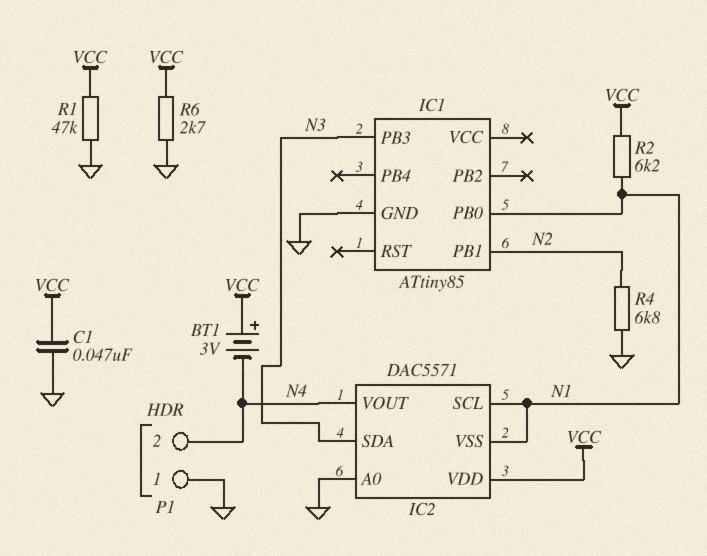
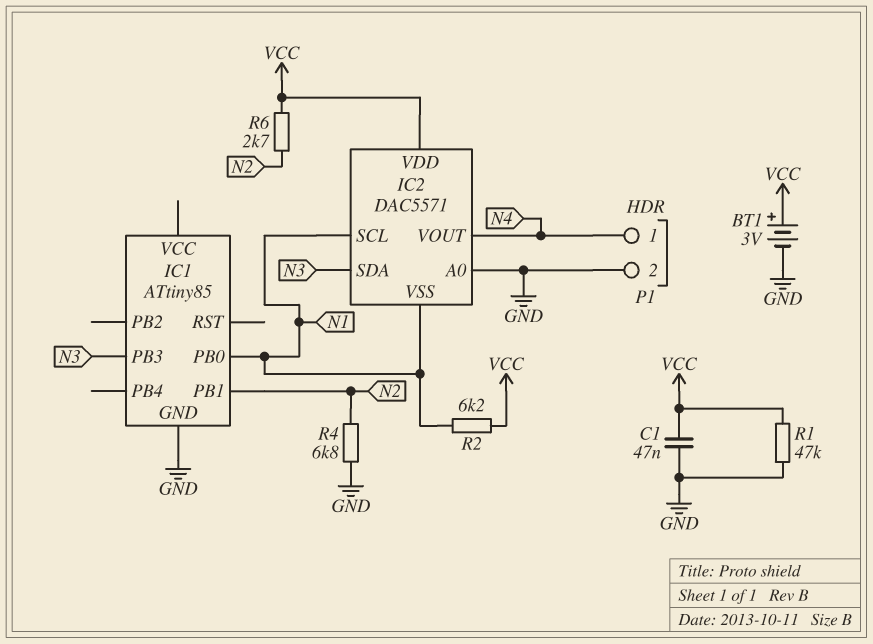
BT1: 3V (plus VCC, minus N4) -> 3V (plus VCC, minus GND)
P1 pin 1: GND -> N4
P1 pin 2: N4 -> GND
R6: 2.7k (GND, VCC) -> 2.7k (N2, VCC)

